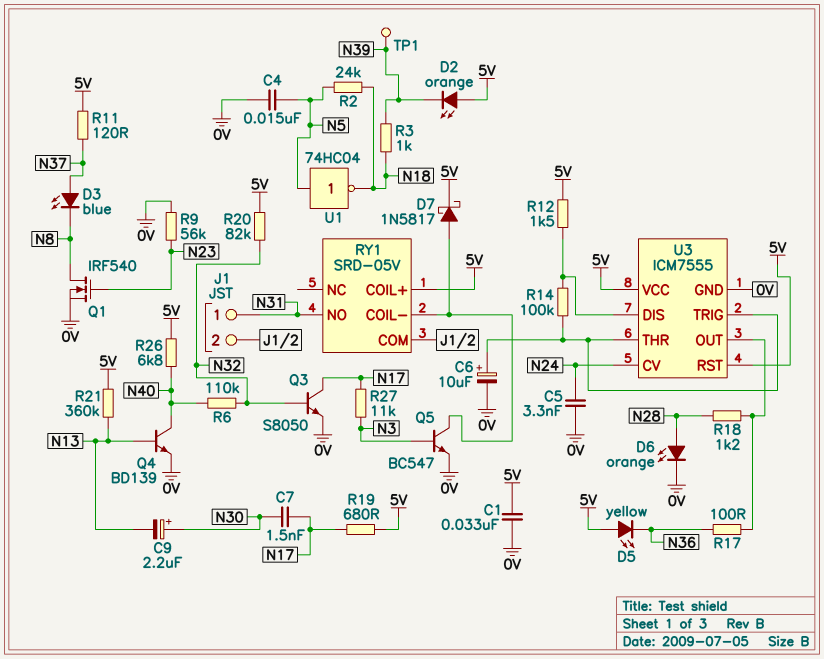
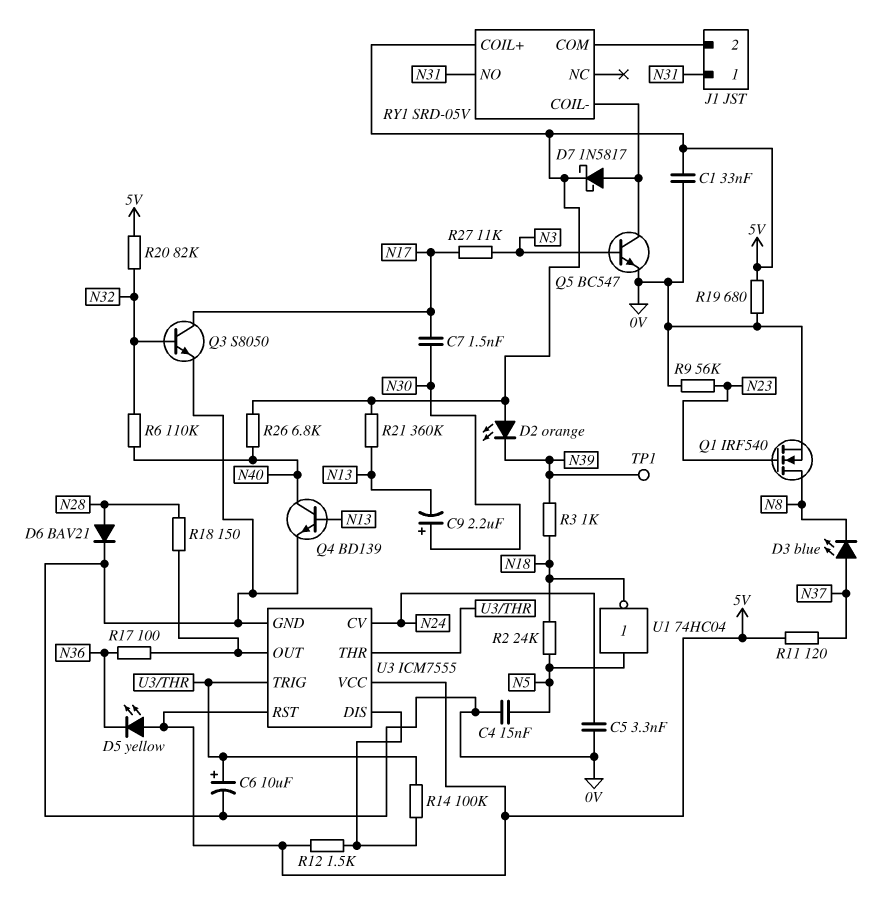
D6: LED orange (A N28, K 0V) -> diode BAV21 (A N28, K 0V)
R18: 1.2k (N28, U3/OUT) -> 150 (N28, U3/OUT)
R19: 680 (5V, N17) -> 680 (0V, 5V)

